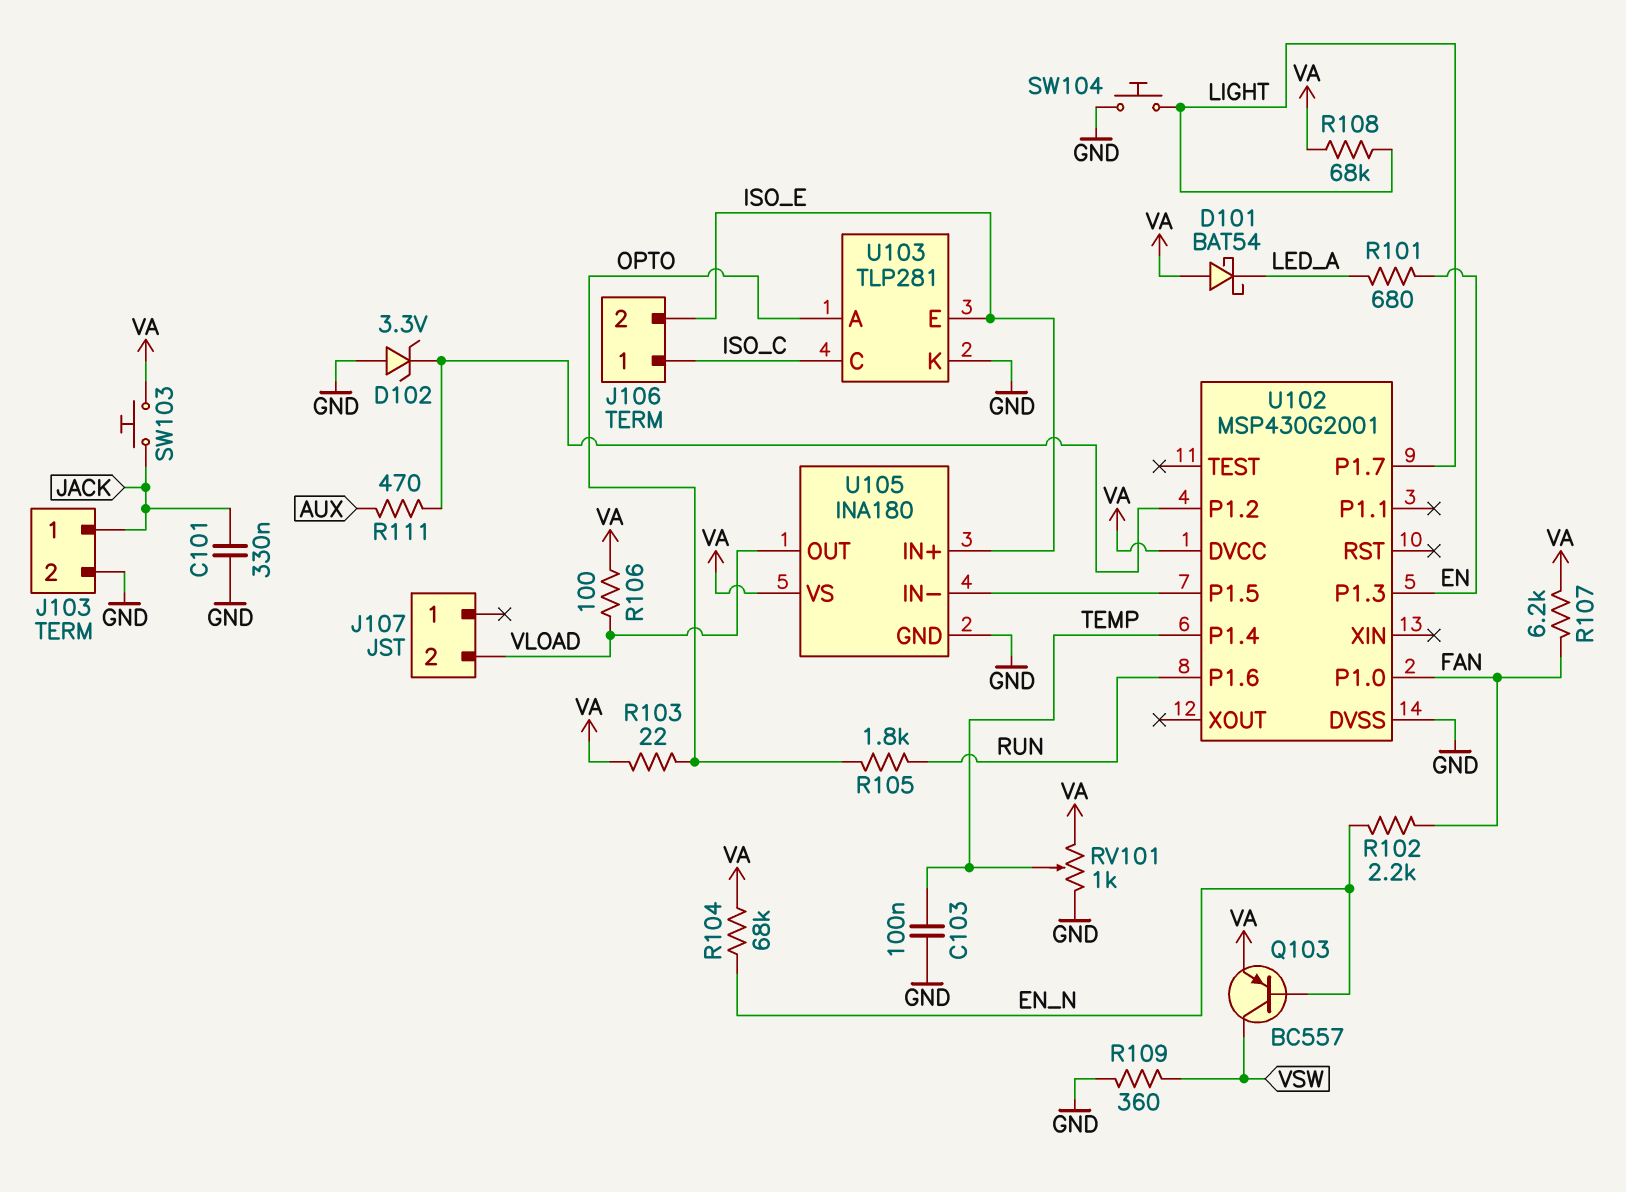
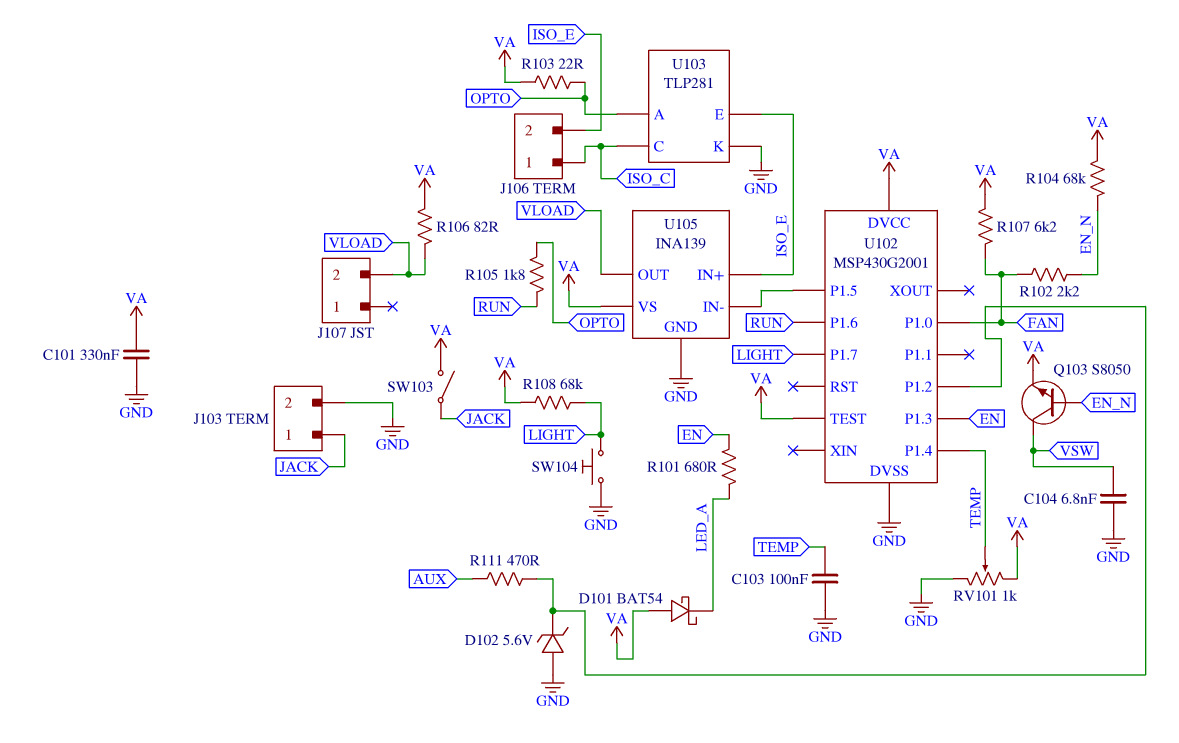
C101: 330nF (GND, JACK) -> 330nF (GND, VA)
C104: none -> 6.8nF (GND, VSW)
D102: zener 3.3V (A GND, K U102/P1.2) -> zener 5.6V (A GND, K U102/P1.2)
Q103: PNP BC557 (B EN_N, C VSW, E VA) -> NPN S8050 (B EN_N, C VSW, E VA)
R106: 100 (VA, VLOAD) -> 82 (VA, VLOAD)
R109: 360 (GND, VSW) -> none
SW103: button (JACK, VA) -> switch (JACK, VA)
U102 pin TEST: none -> VA
U105: INA180 -> INA139

